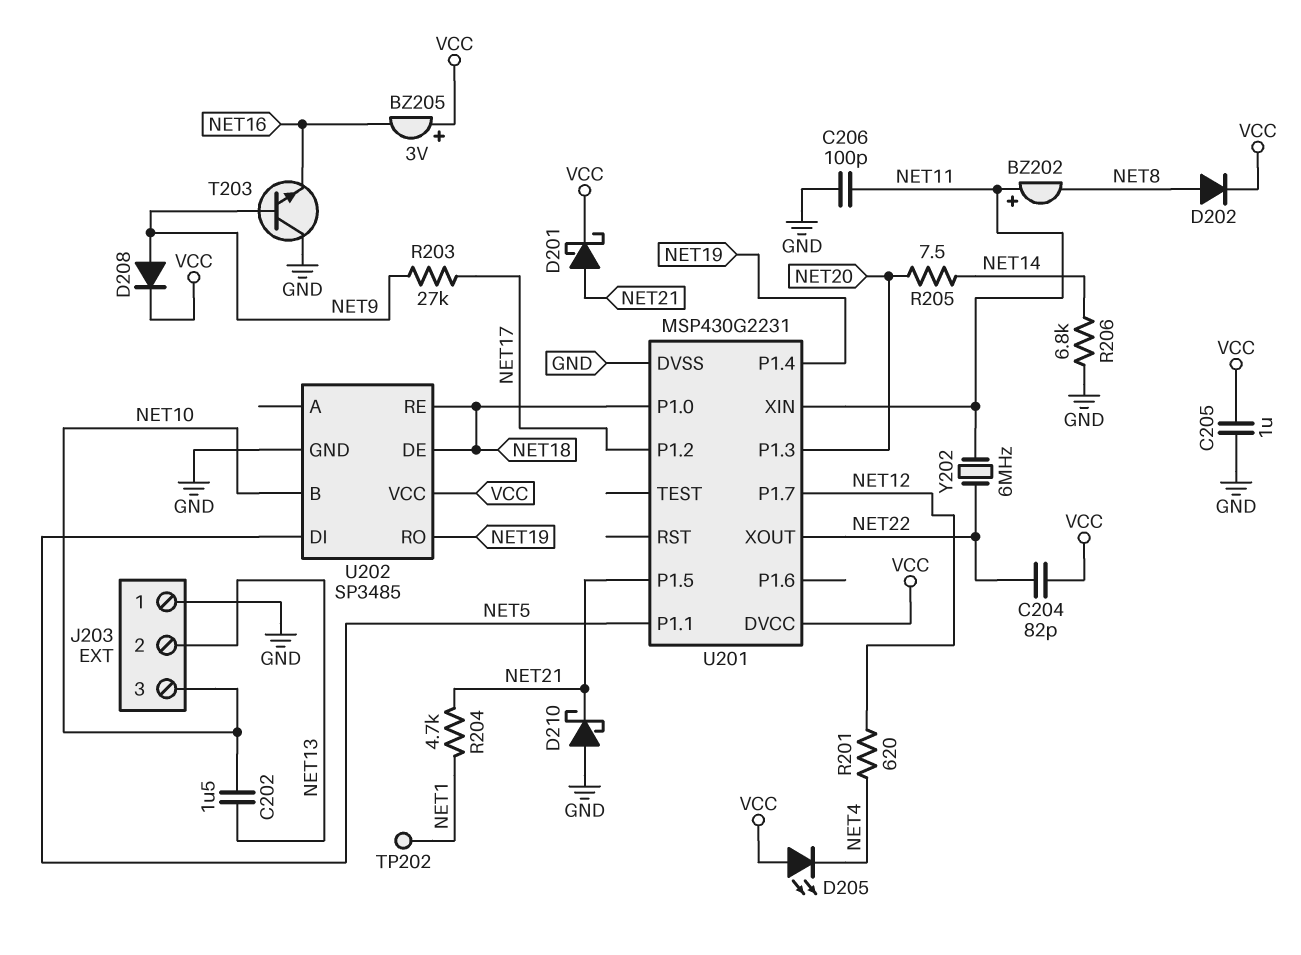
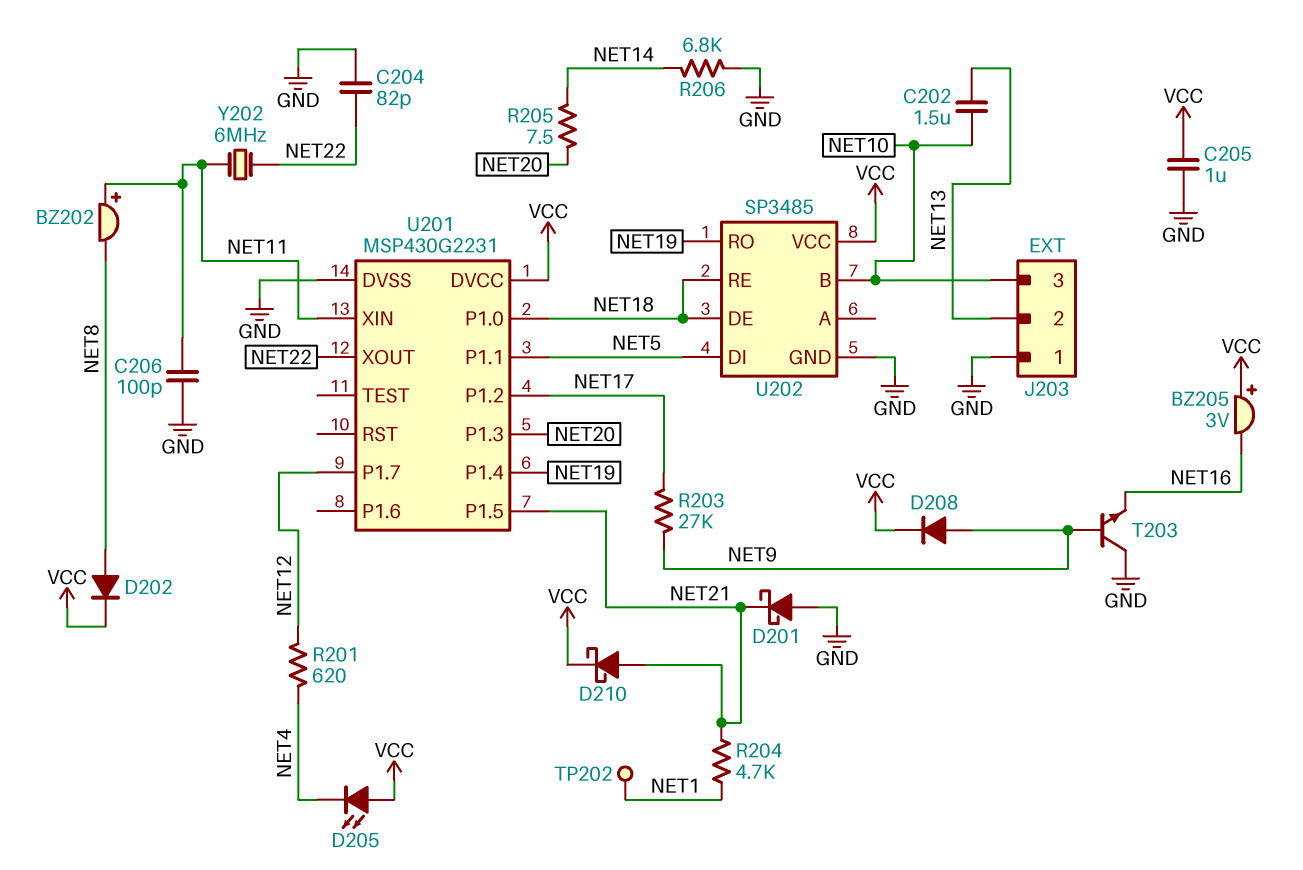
C204: 82pF (NET22, VCC) -> 82pF (GND, NET22)
D201: schottky (A NET21, K VCC) -> schottky (A GND, K NET21)
D210: schottky (A GND, K NET21) -> schottky (A NET21, K VCC)

